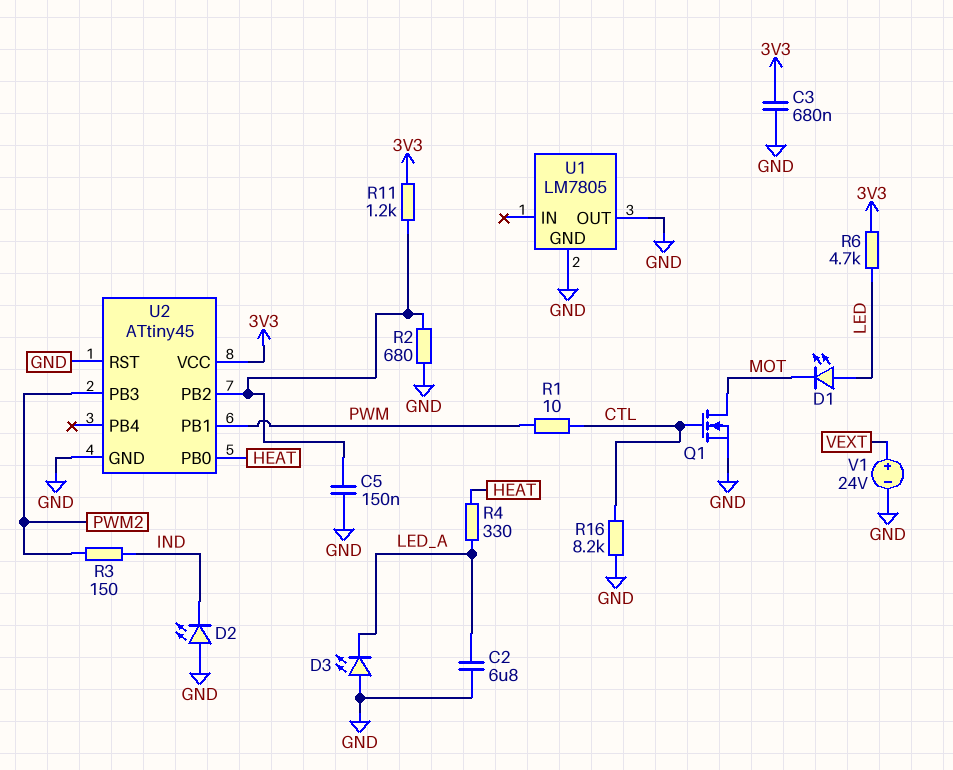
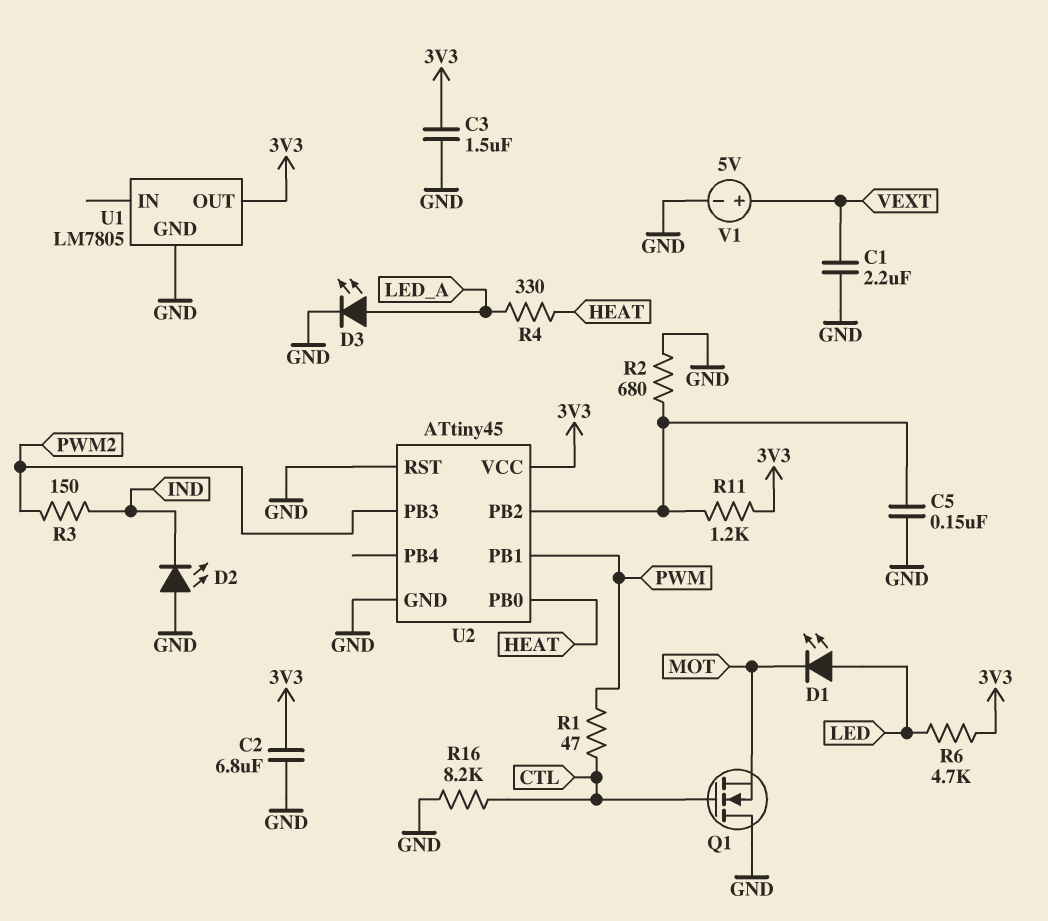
C1: none -> 2.2uF (GND, VEXT)
C2: 6.8uF (GND, LED_A) -> 6.8uF (3V3, GND)
C3: 680nF (3V3, GND) -> 1.5uF (3V3, GND)
D3: LED (A GND, K LED_A) -> LED (A LED_A, K GND)
Q1: NMOS (G CTL, D MOT, S GND) -> NMOS (G CTL, D GND, S MOT)
R1: 10 (CTL, PWM) -> 47 (CTL, PWM)
U1 pin OUT: GND -> 3V3
V1: 24V (plus VEXT, minus GND) -> 5V (plus VEXT, minus GND)

